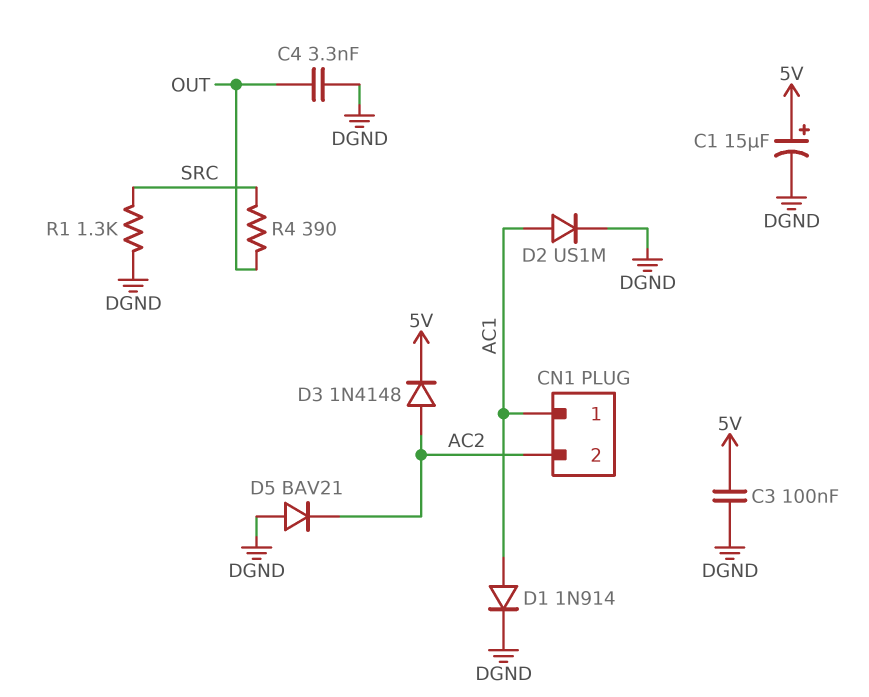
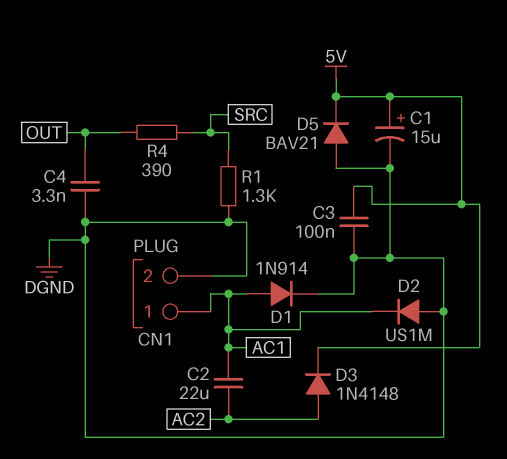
C2: none -> 22uF (AC1, AC2)
CN1 pin 2: AC2 -> DGND
D2: diode US1M (A AC1, K DGND) -> diode US1M (A DGND, K AC1)
D5: diode BAV21 (A DGND, K AC2) -> diode BAV21 (A DGND, K 5V)

